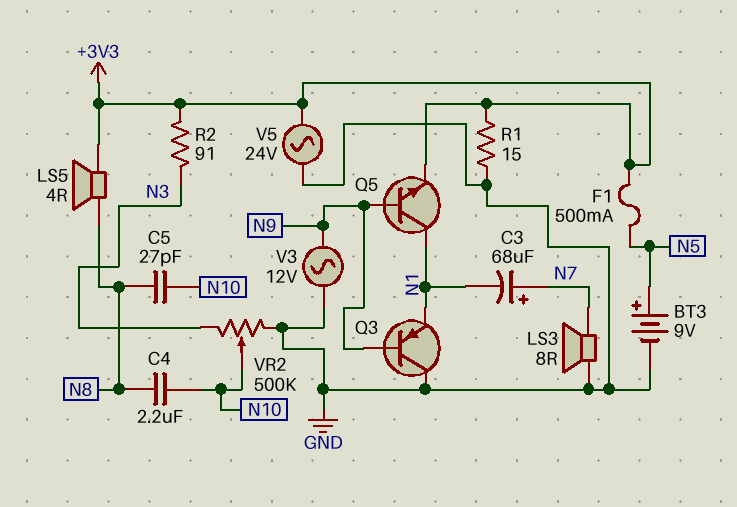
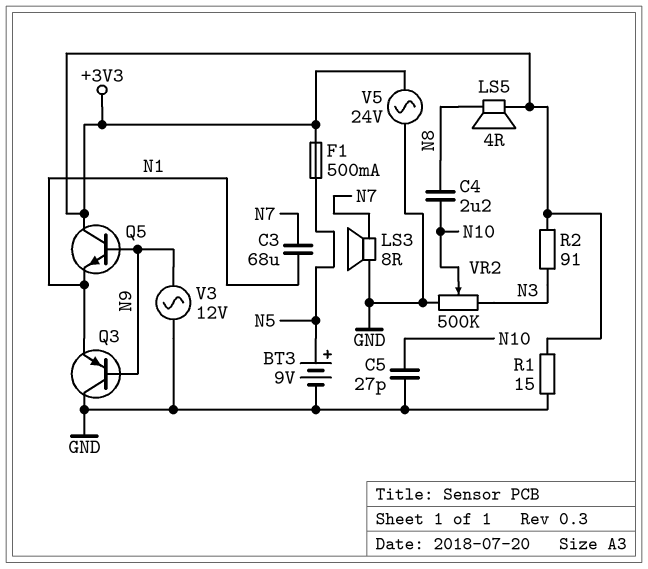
C3: 68uF (plus N7, minus N1) -> 68uF (N1, N7)
C5: 27pF (N8, N10) -> 27pF (GND, N10)
Q5: NPN (B N9, C N1, E +3V3) -> NPN (B N9, C +3V3, E N1)

